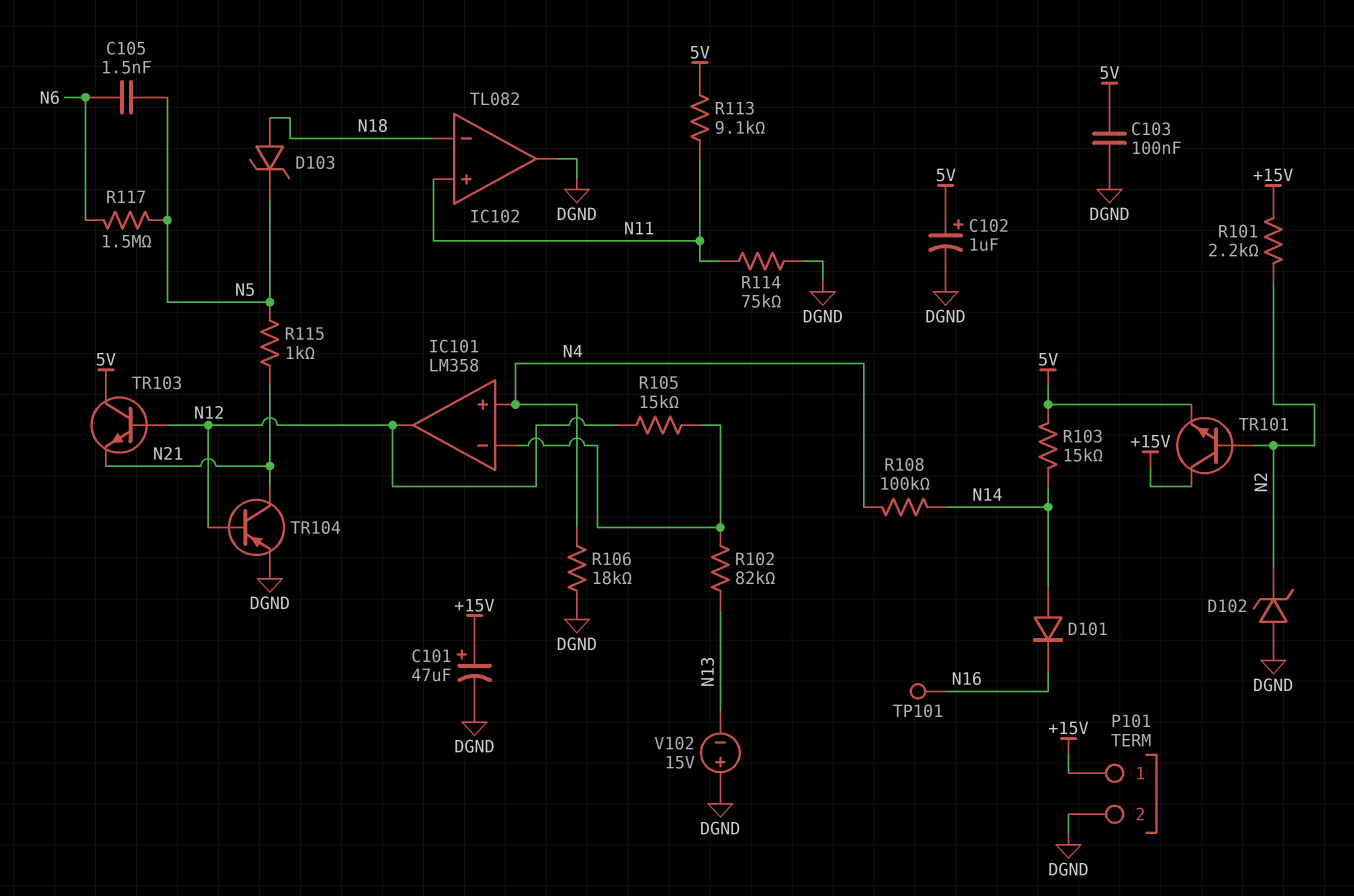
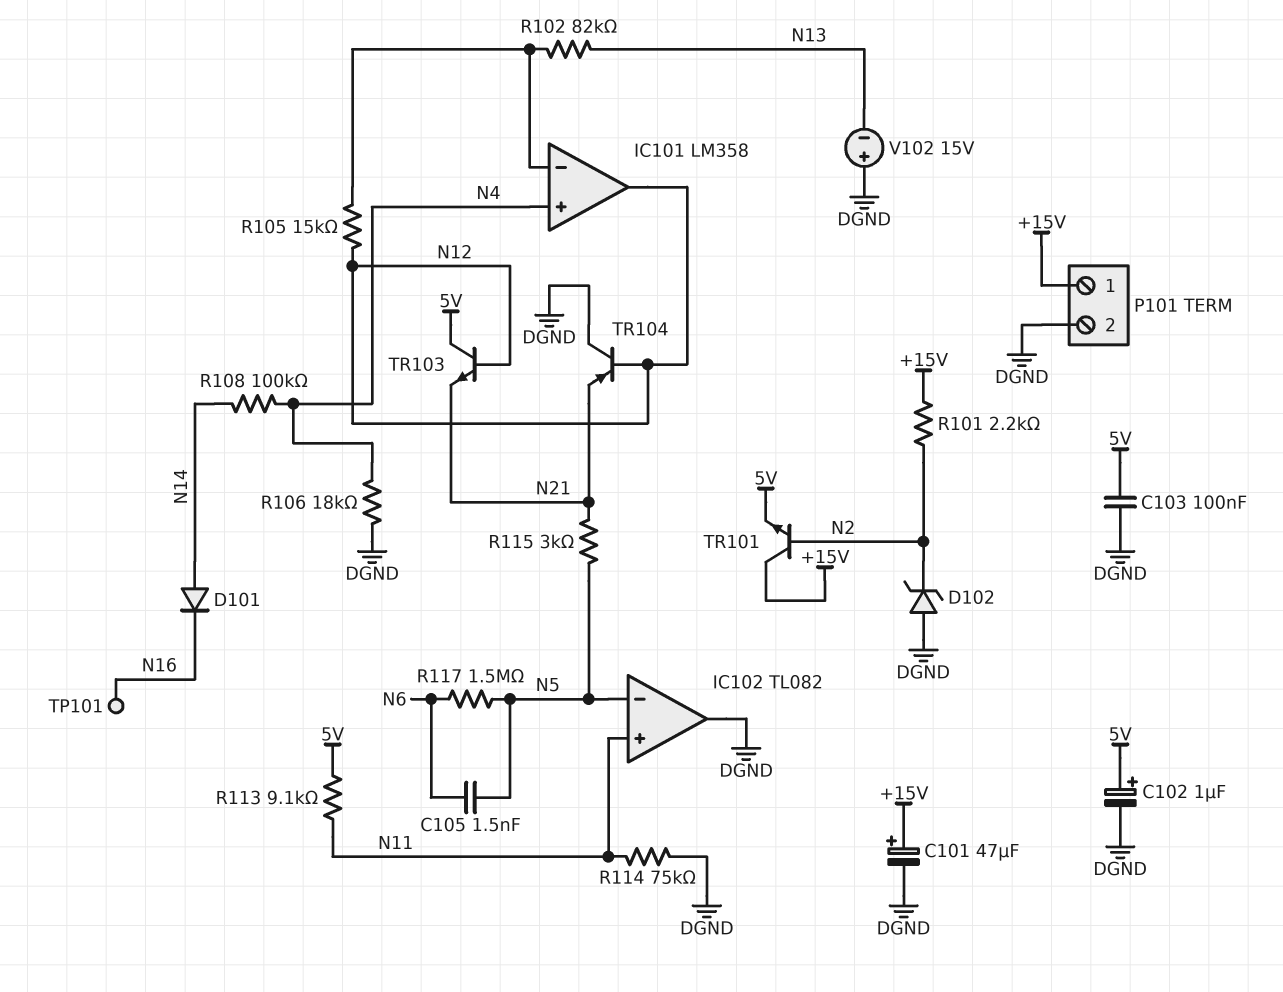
D103: zener (A N18, K N5) -> none
IC102 pin in-: N18 -> N5
R103: 15k (5V, N14) -> none
R115: 1k (N5, N21) -> 3k (N5, N21)
TR104: PNP (B N12, C N21, E DGND) -> PNP (B N12, C DGND, E N21)

